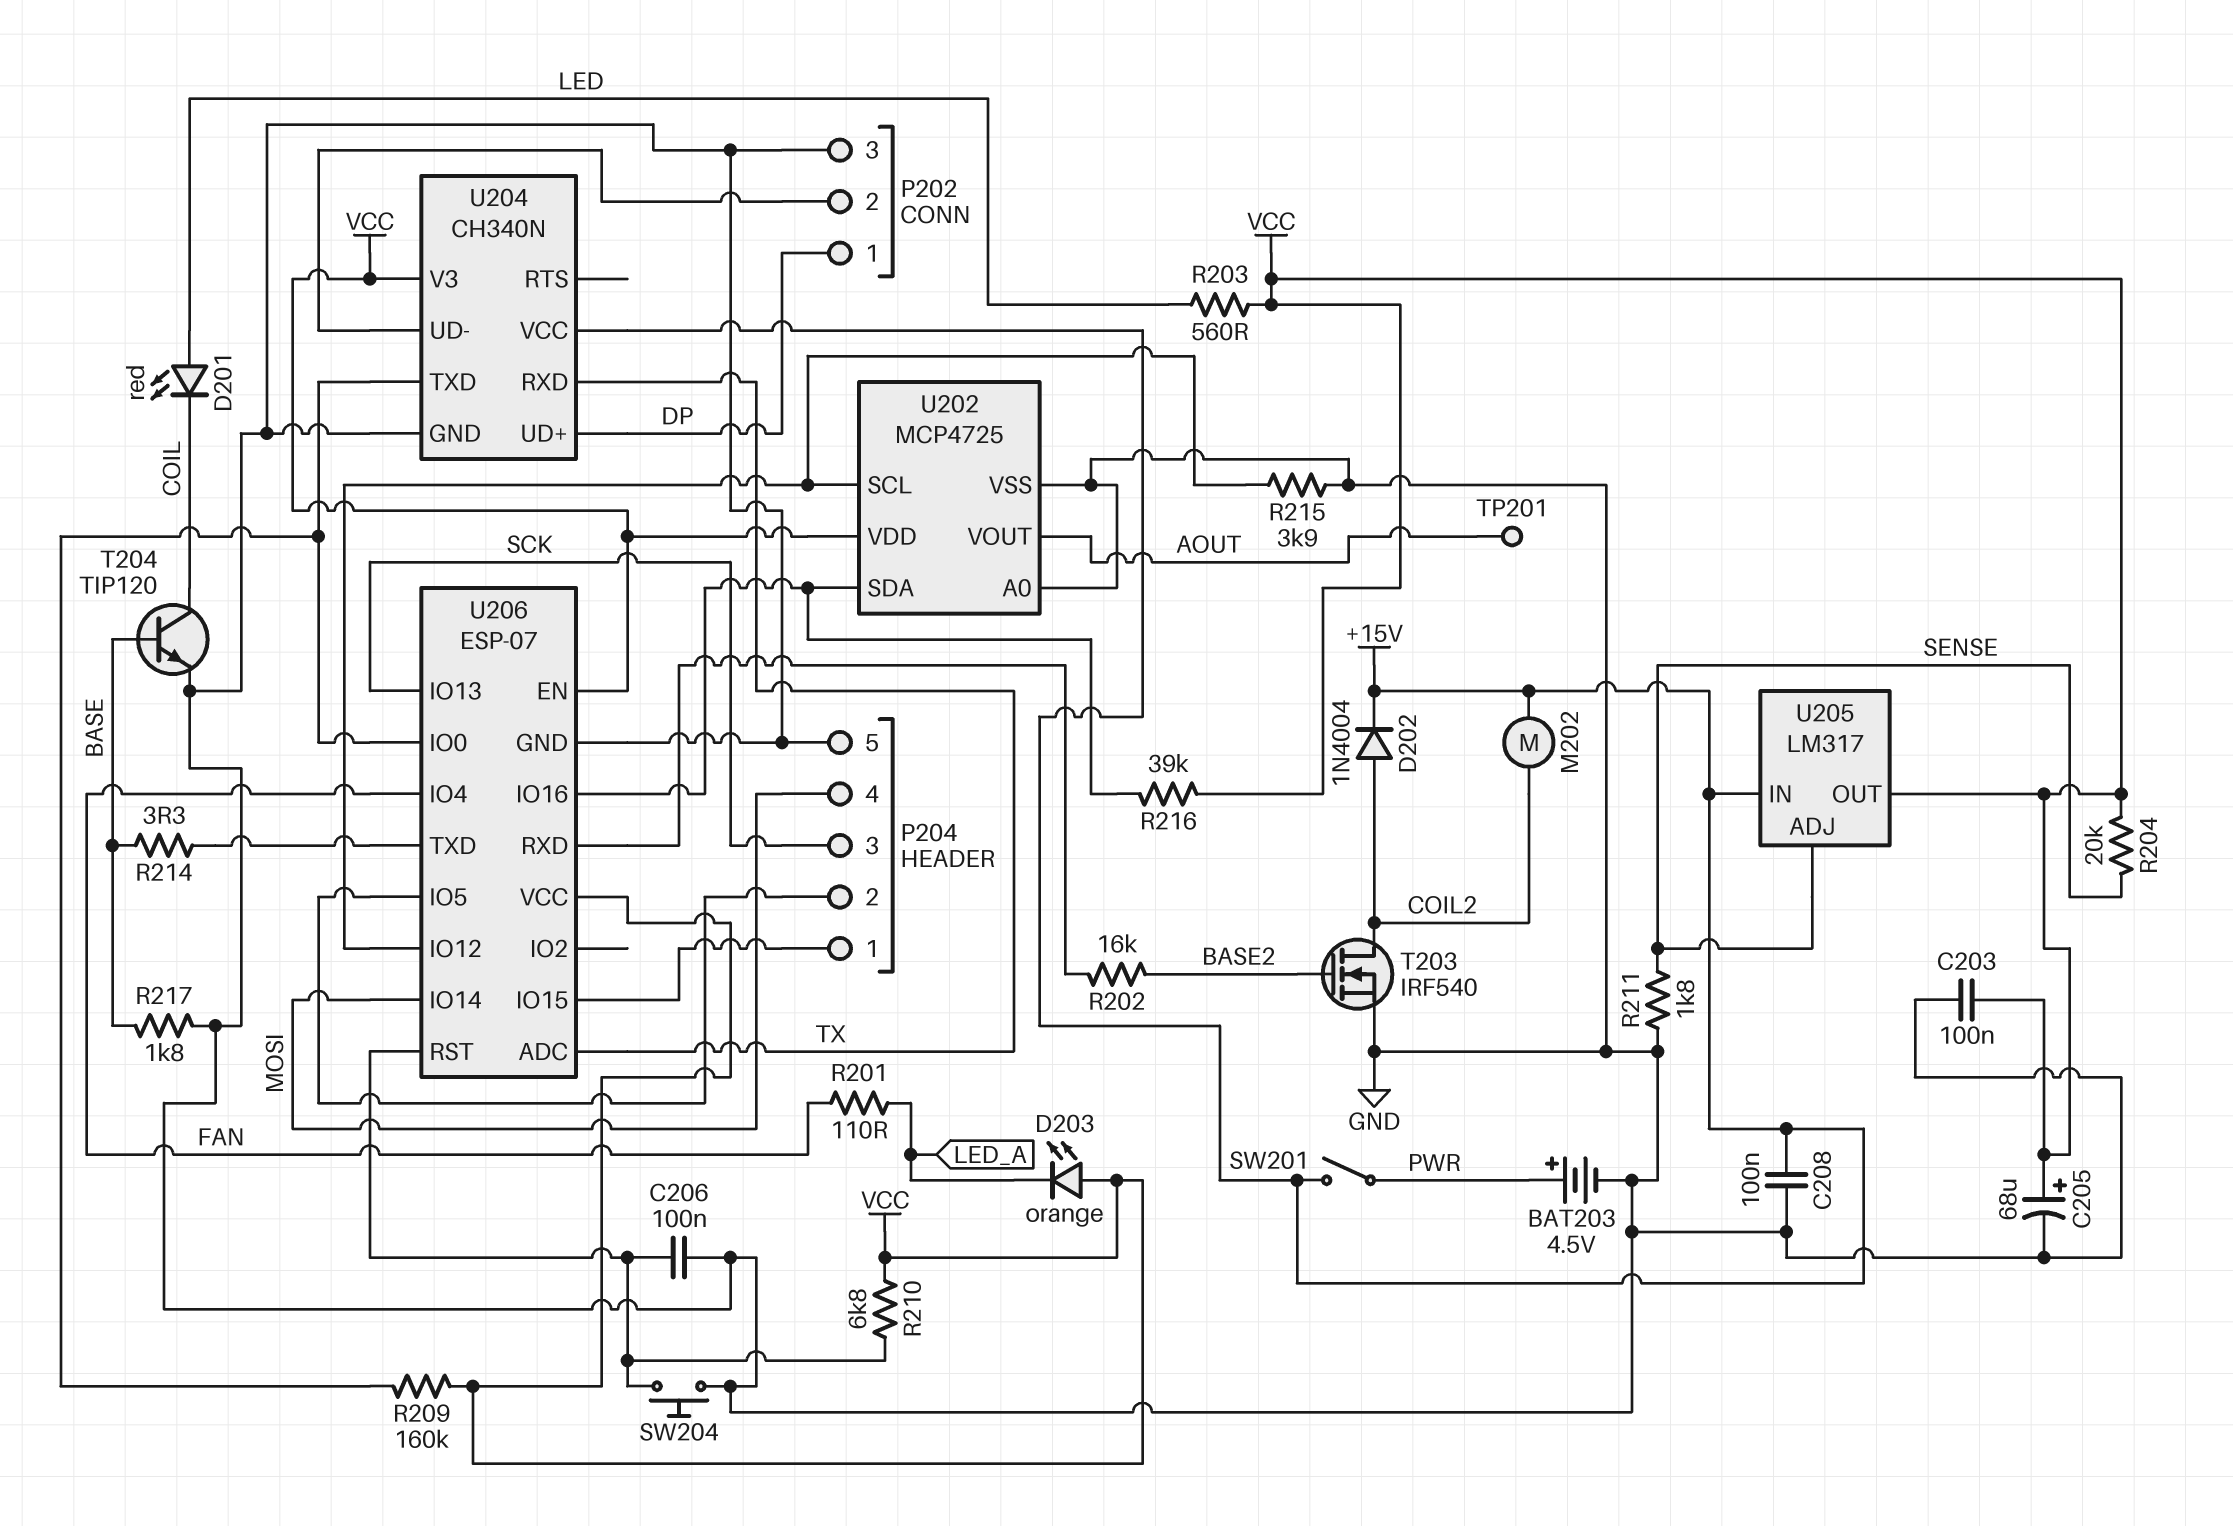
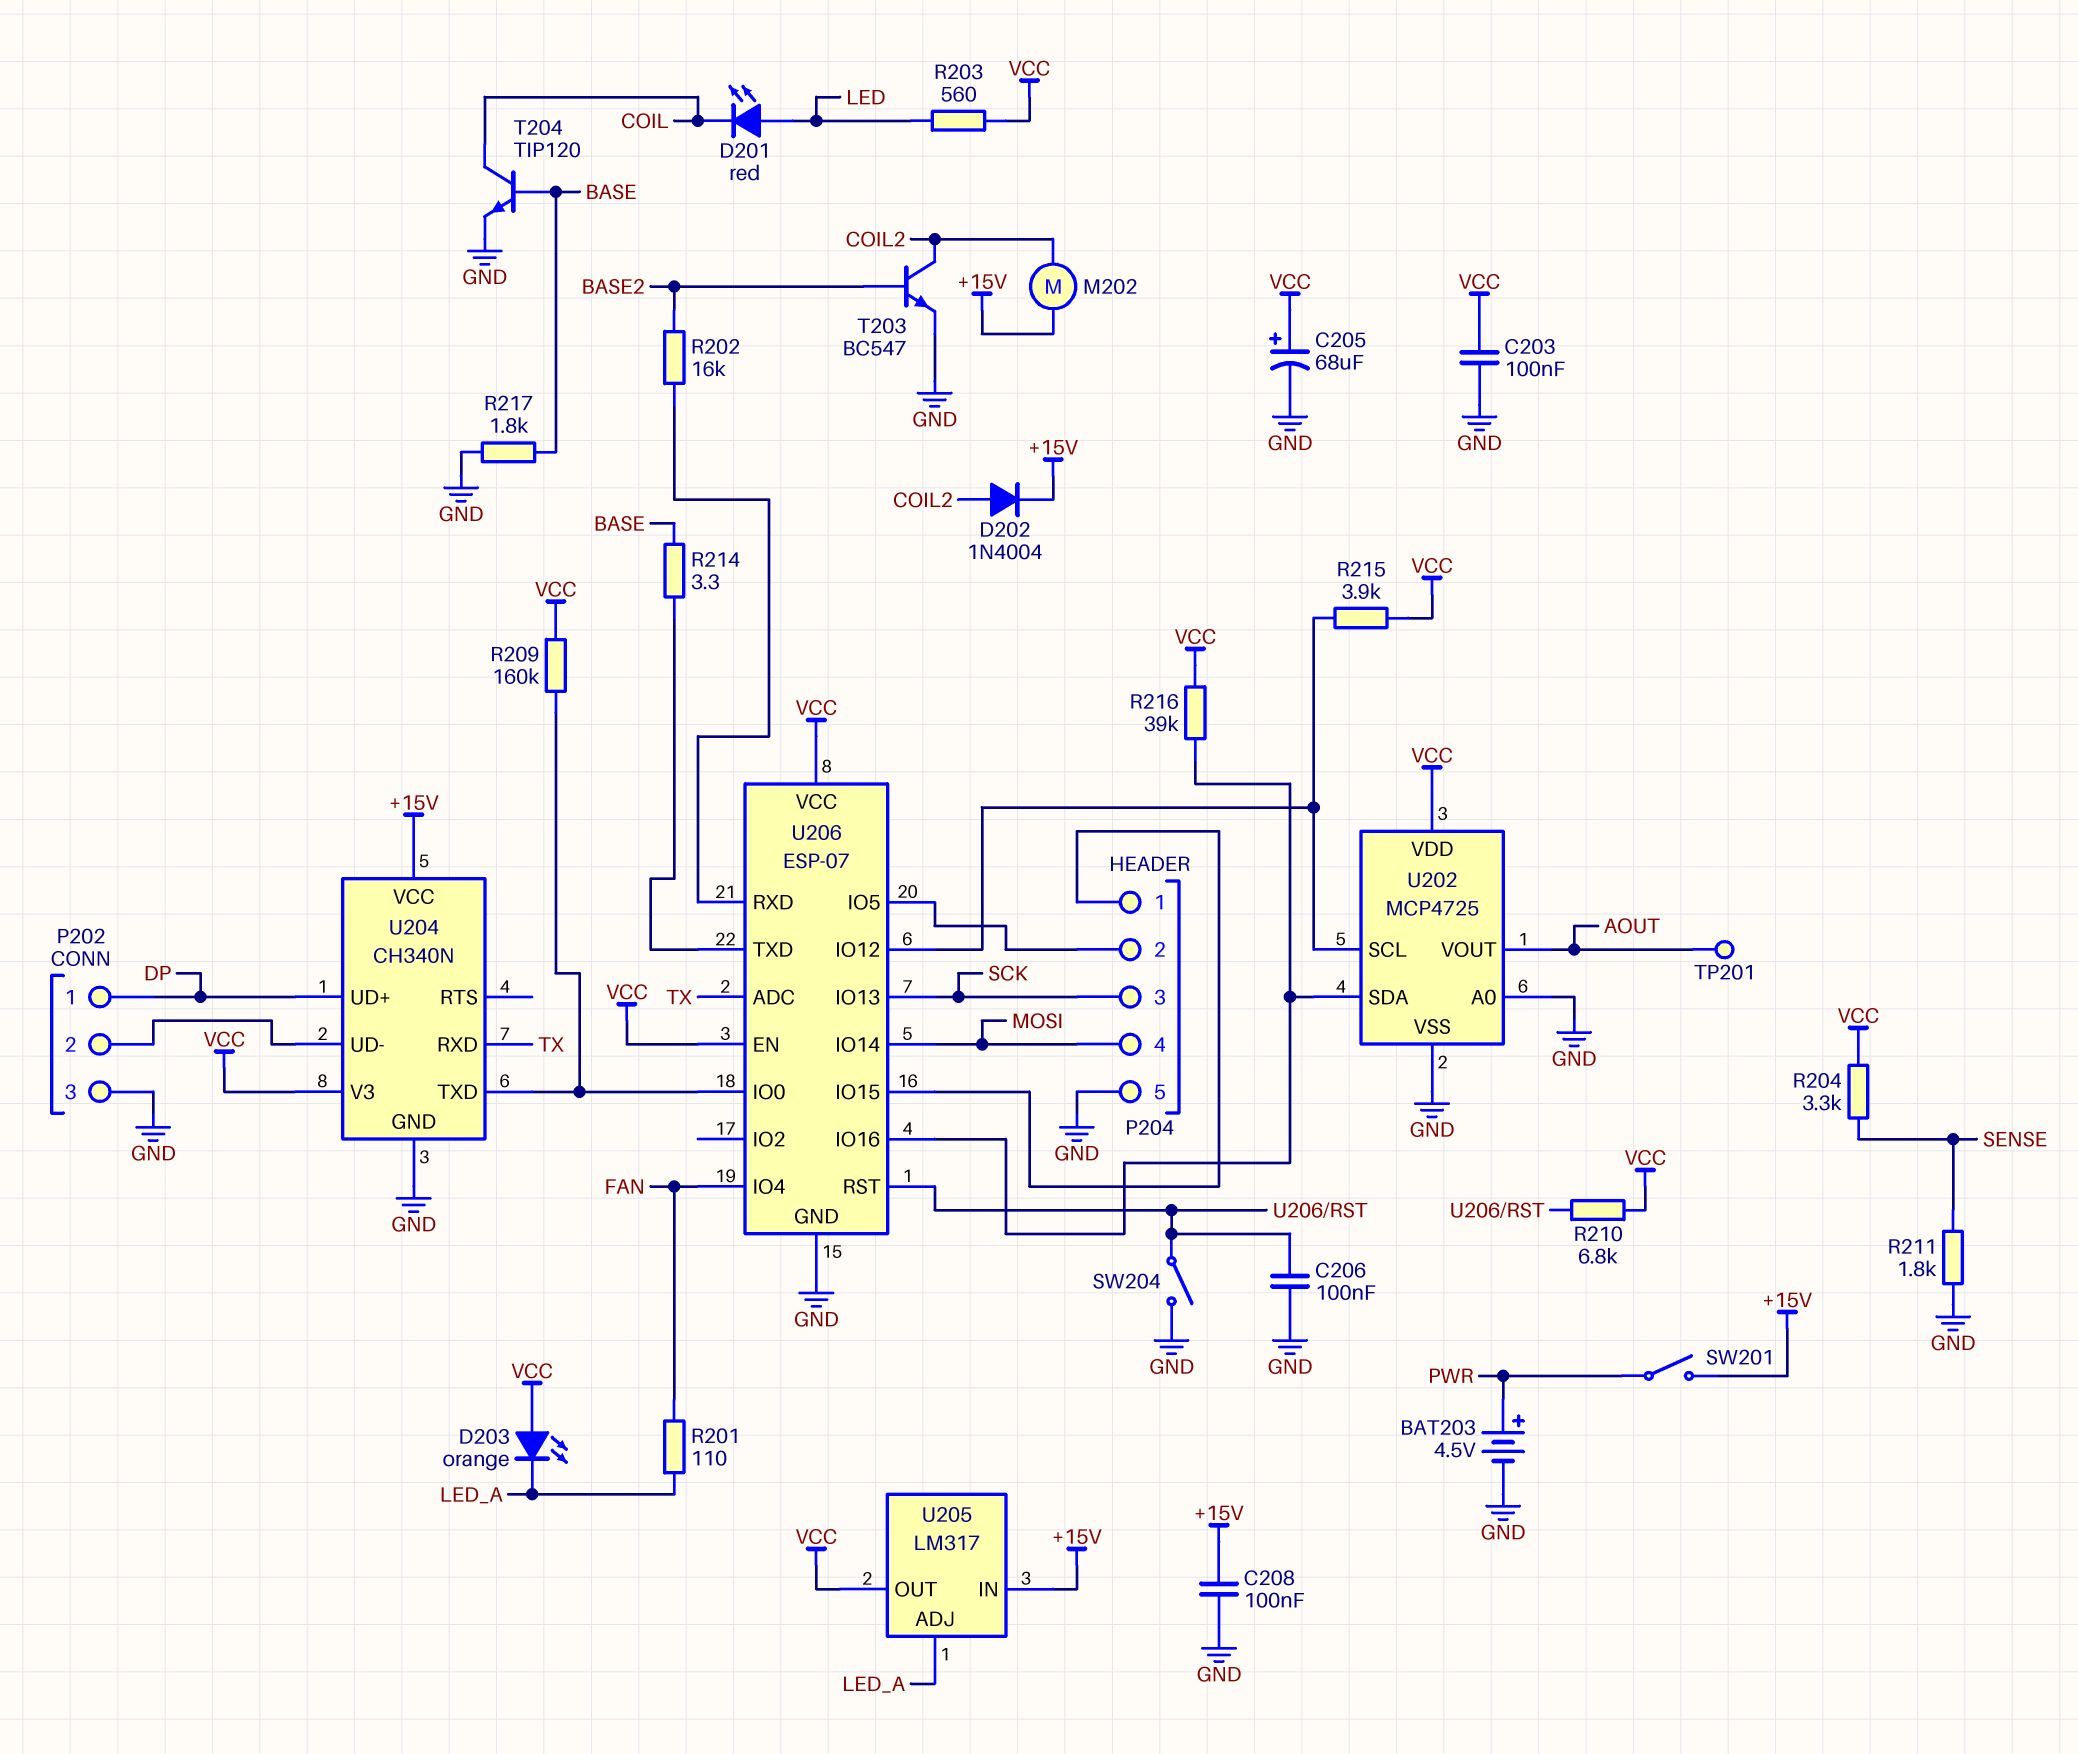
R204: 20k (SENSE, VCC) -> 3.3k (SENSE, VCC)
R215: 3.9k (GND, U202/SCL) -> 3.9k (U202/SCL, VCC)
SW204: button (GND, U206/RST) -> switch (GND, U206/RST)
T203: NMOS IRF540 (G BASE2, D COIL2, S GND) -> NPN BC547 (B BASE2, C COIL2, E GND)
U205 pin ADJ: SENSE -> LED_A

